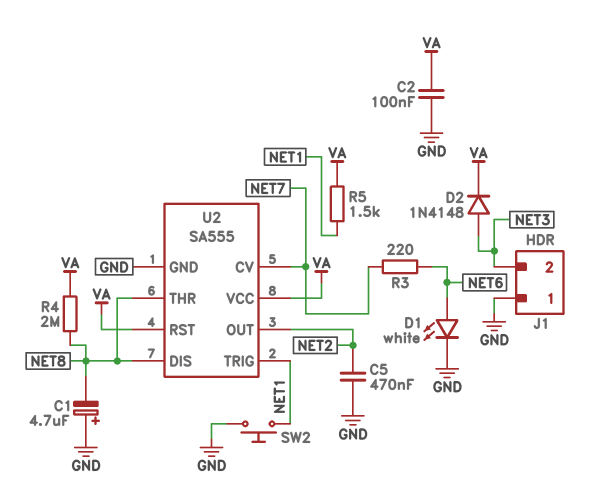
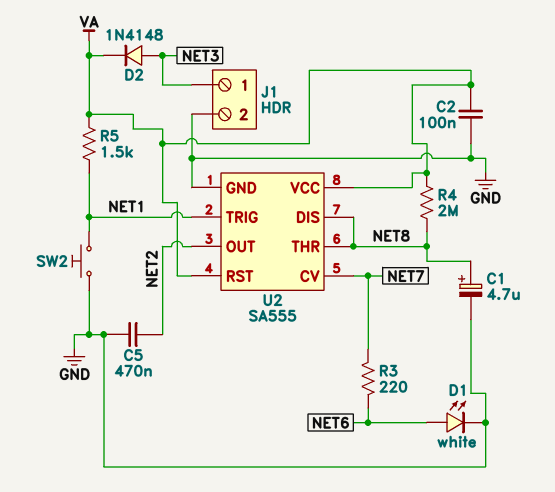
C1: 4.7uF (plus GND, minus NET8) -> 4.7uF (plus NET8, minus GND)
J1 pin 1: GND -> NET3
J1 pin 2: NET3 -> GND

